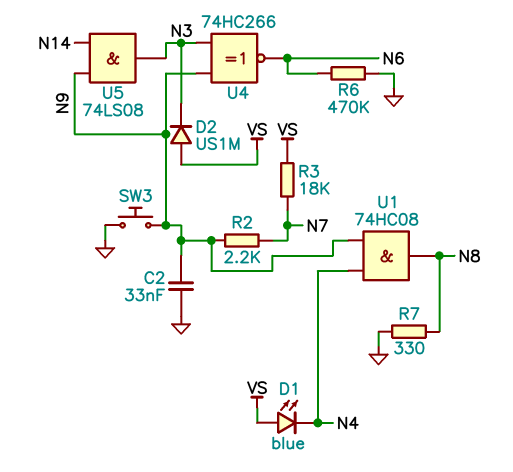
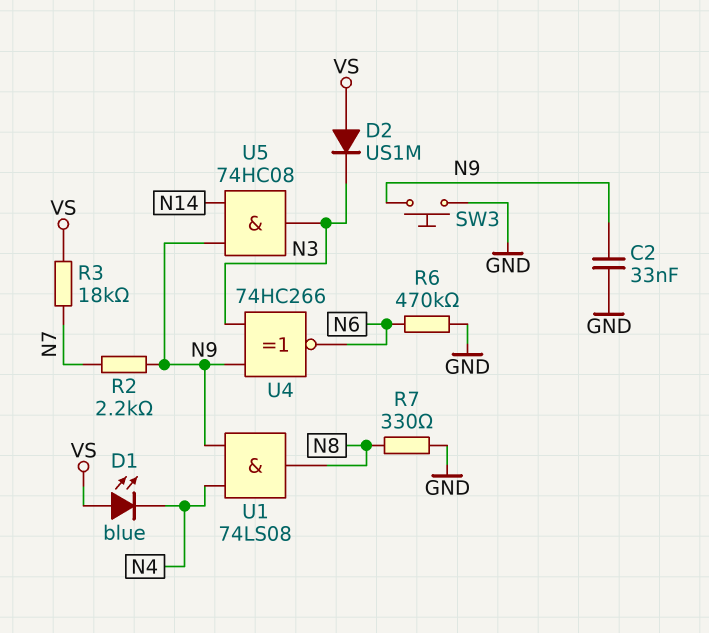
U1: AND 74HC08 (in N4, in N9, out N8) -> AND 74LS08 (in N4, in N9, out N8)
U5: AND 74LS08 (in N9, in N14, out N3) -> AND 74HC08 (in N9, in N14, out N3)

